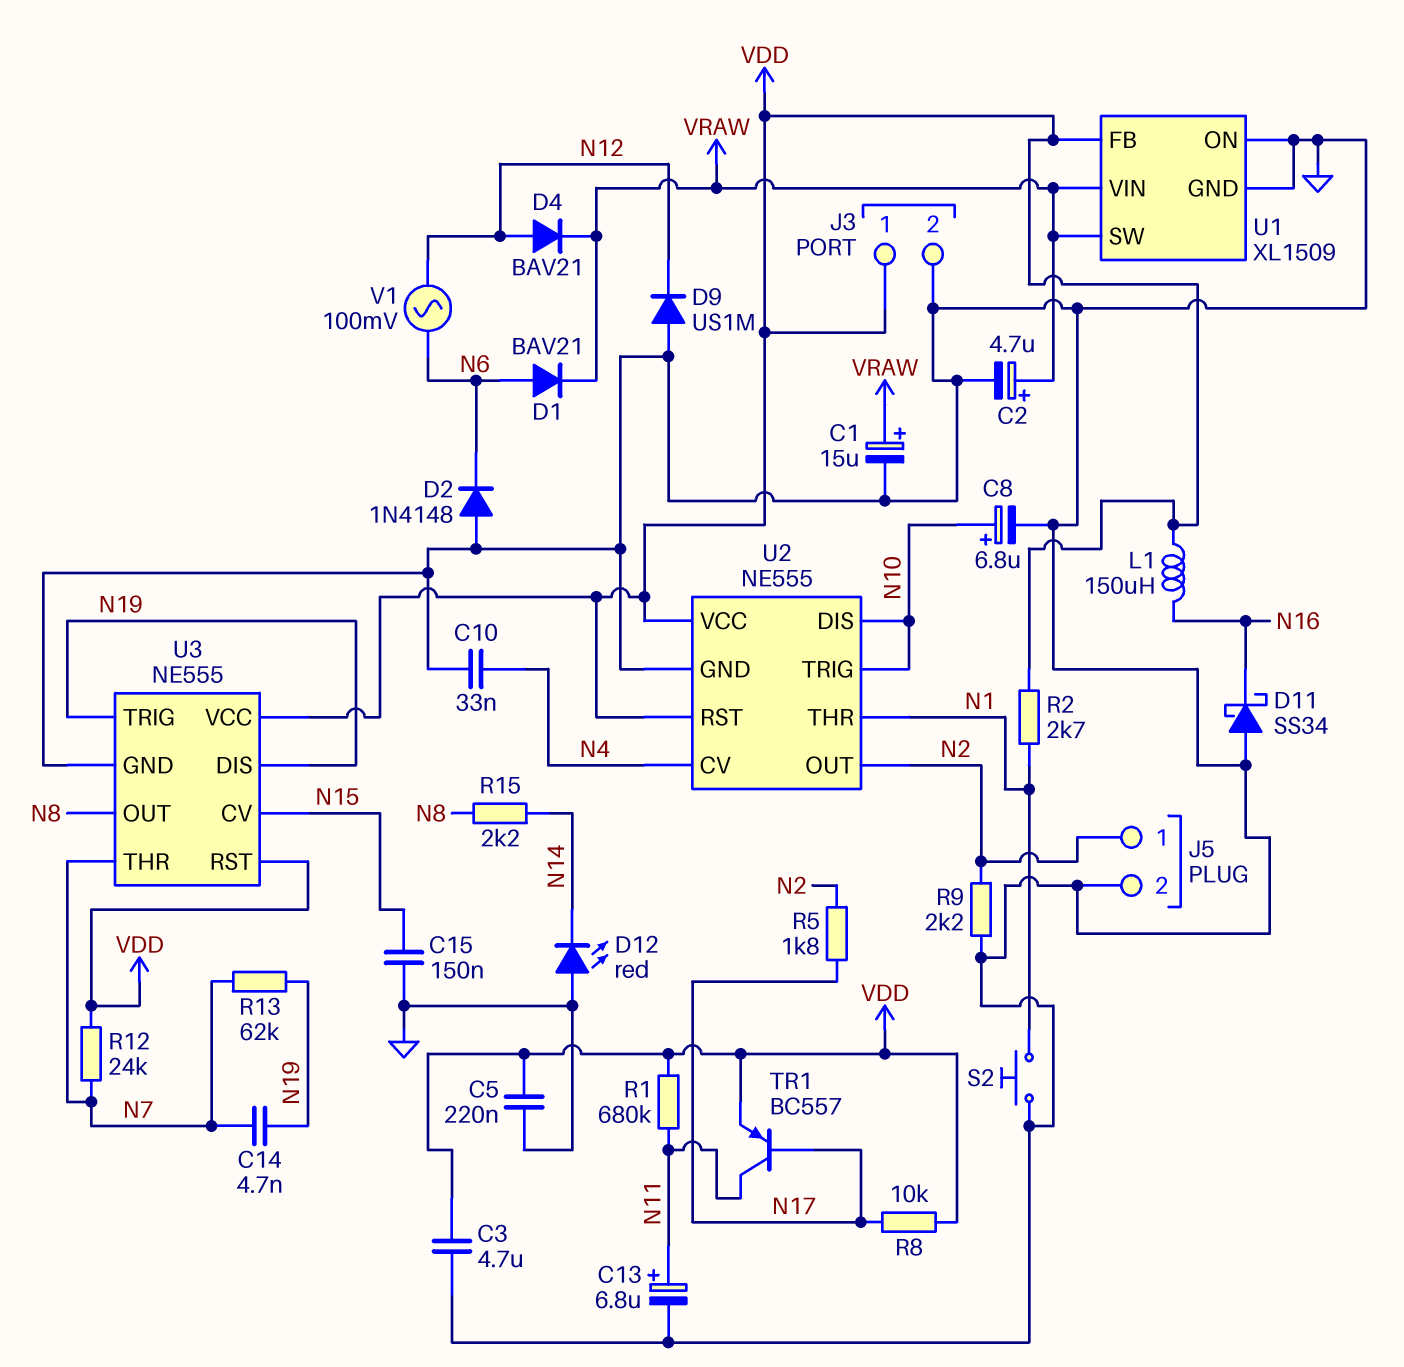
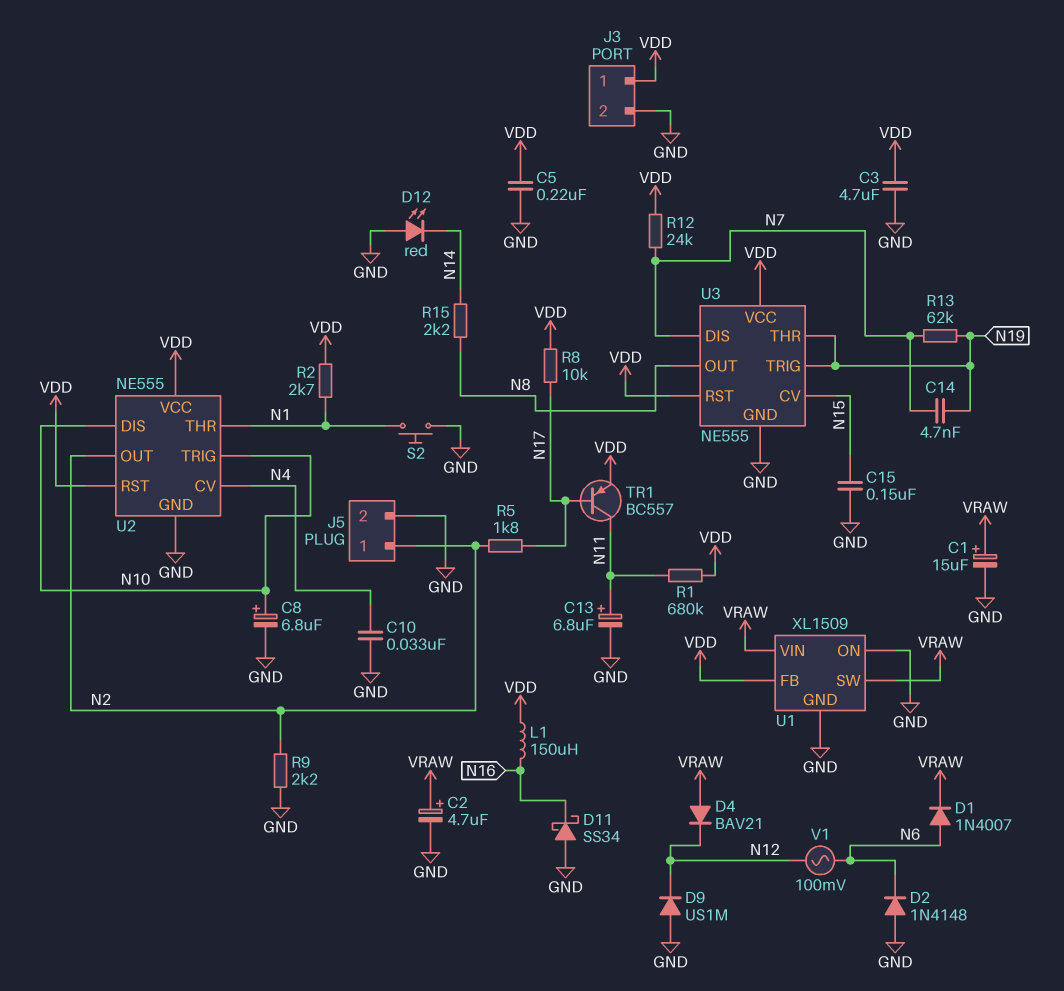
D1: diode BAV21 (A N6, K VRAW) -> diode 1N4007 (A N6, K VRAW)
D4: diode BAV21 (A N12, K VRAW) -> diode BAV21 (A VRAW, K N12)
U3 pin DIS: N19 -> N7
U3 pin THR: N7 -> N19

